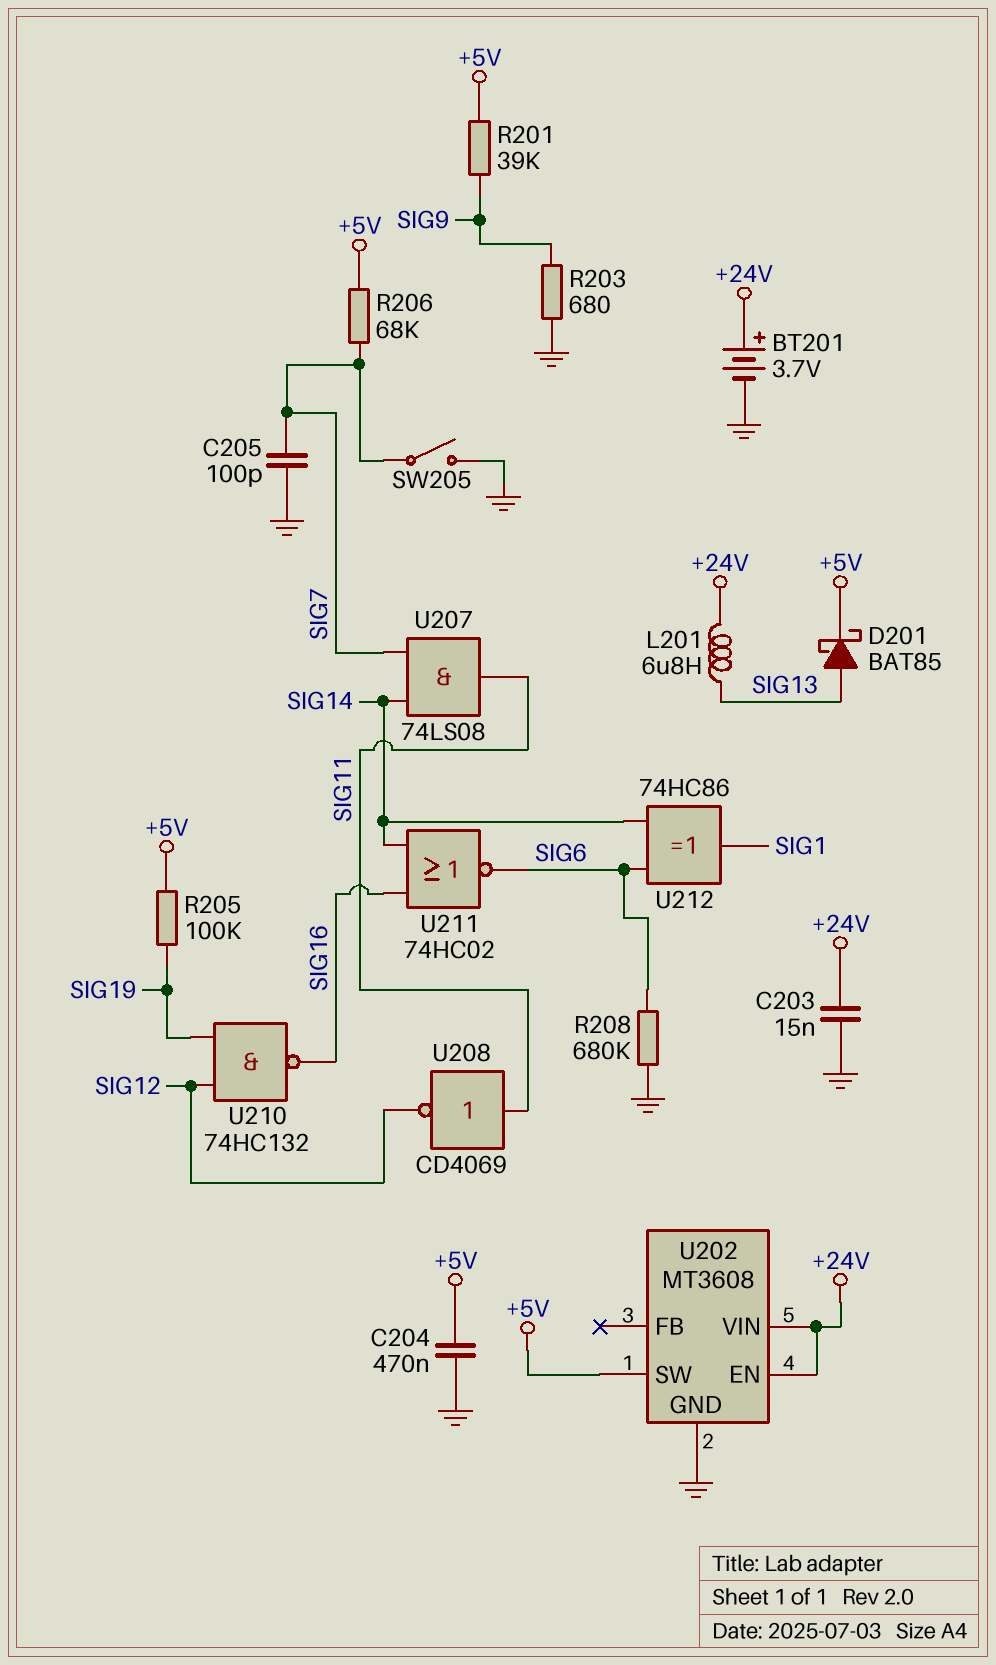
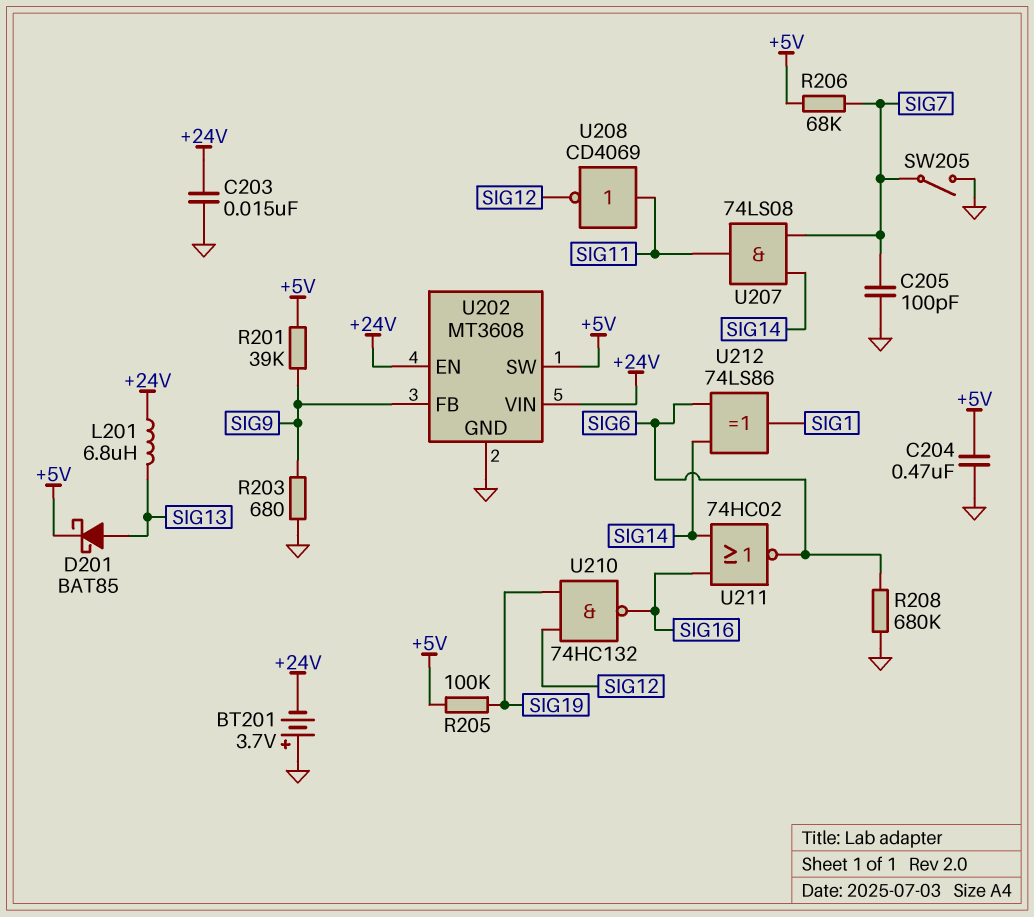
BT201: 3.7V (plus +24V, minus GND) -> 3.7V (plus GND, minus +24V)
U202 pin FB: none -> SIG9
U212: XOR 74HC86 (in SIG6, in SIG14, out SIG1) -> XOR 74LS86 (in SIG6, in SIG14, out SIG1)

